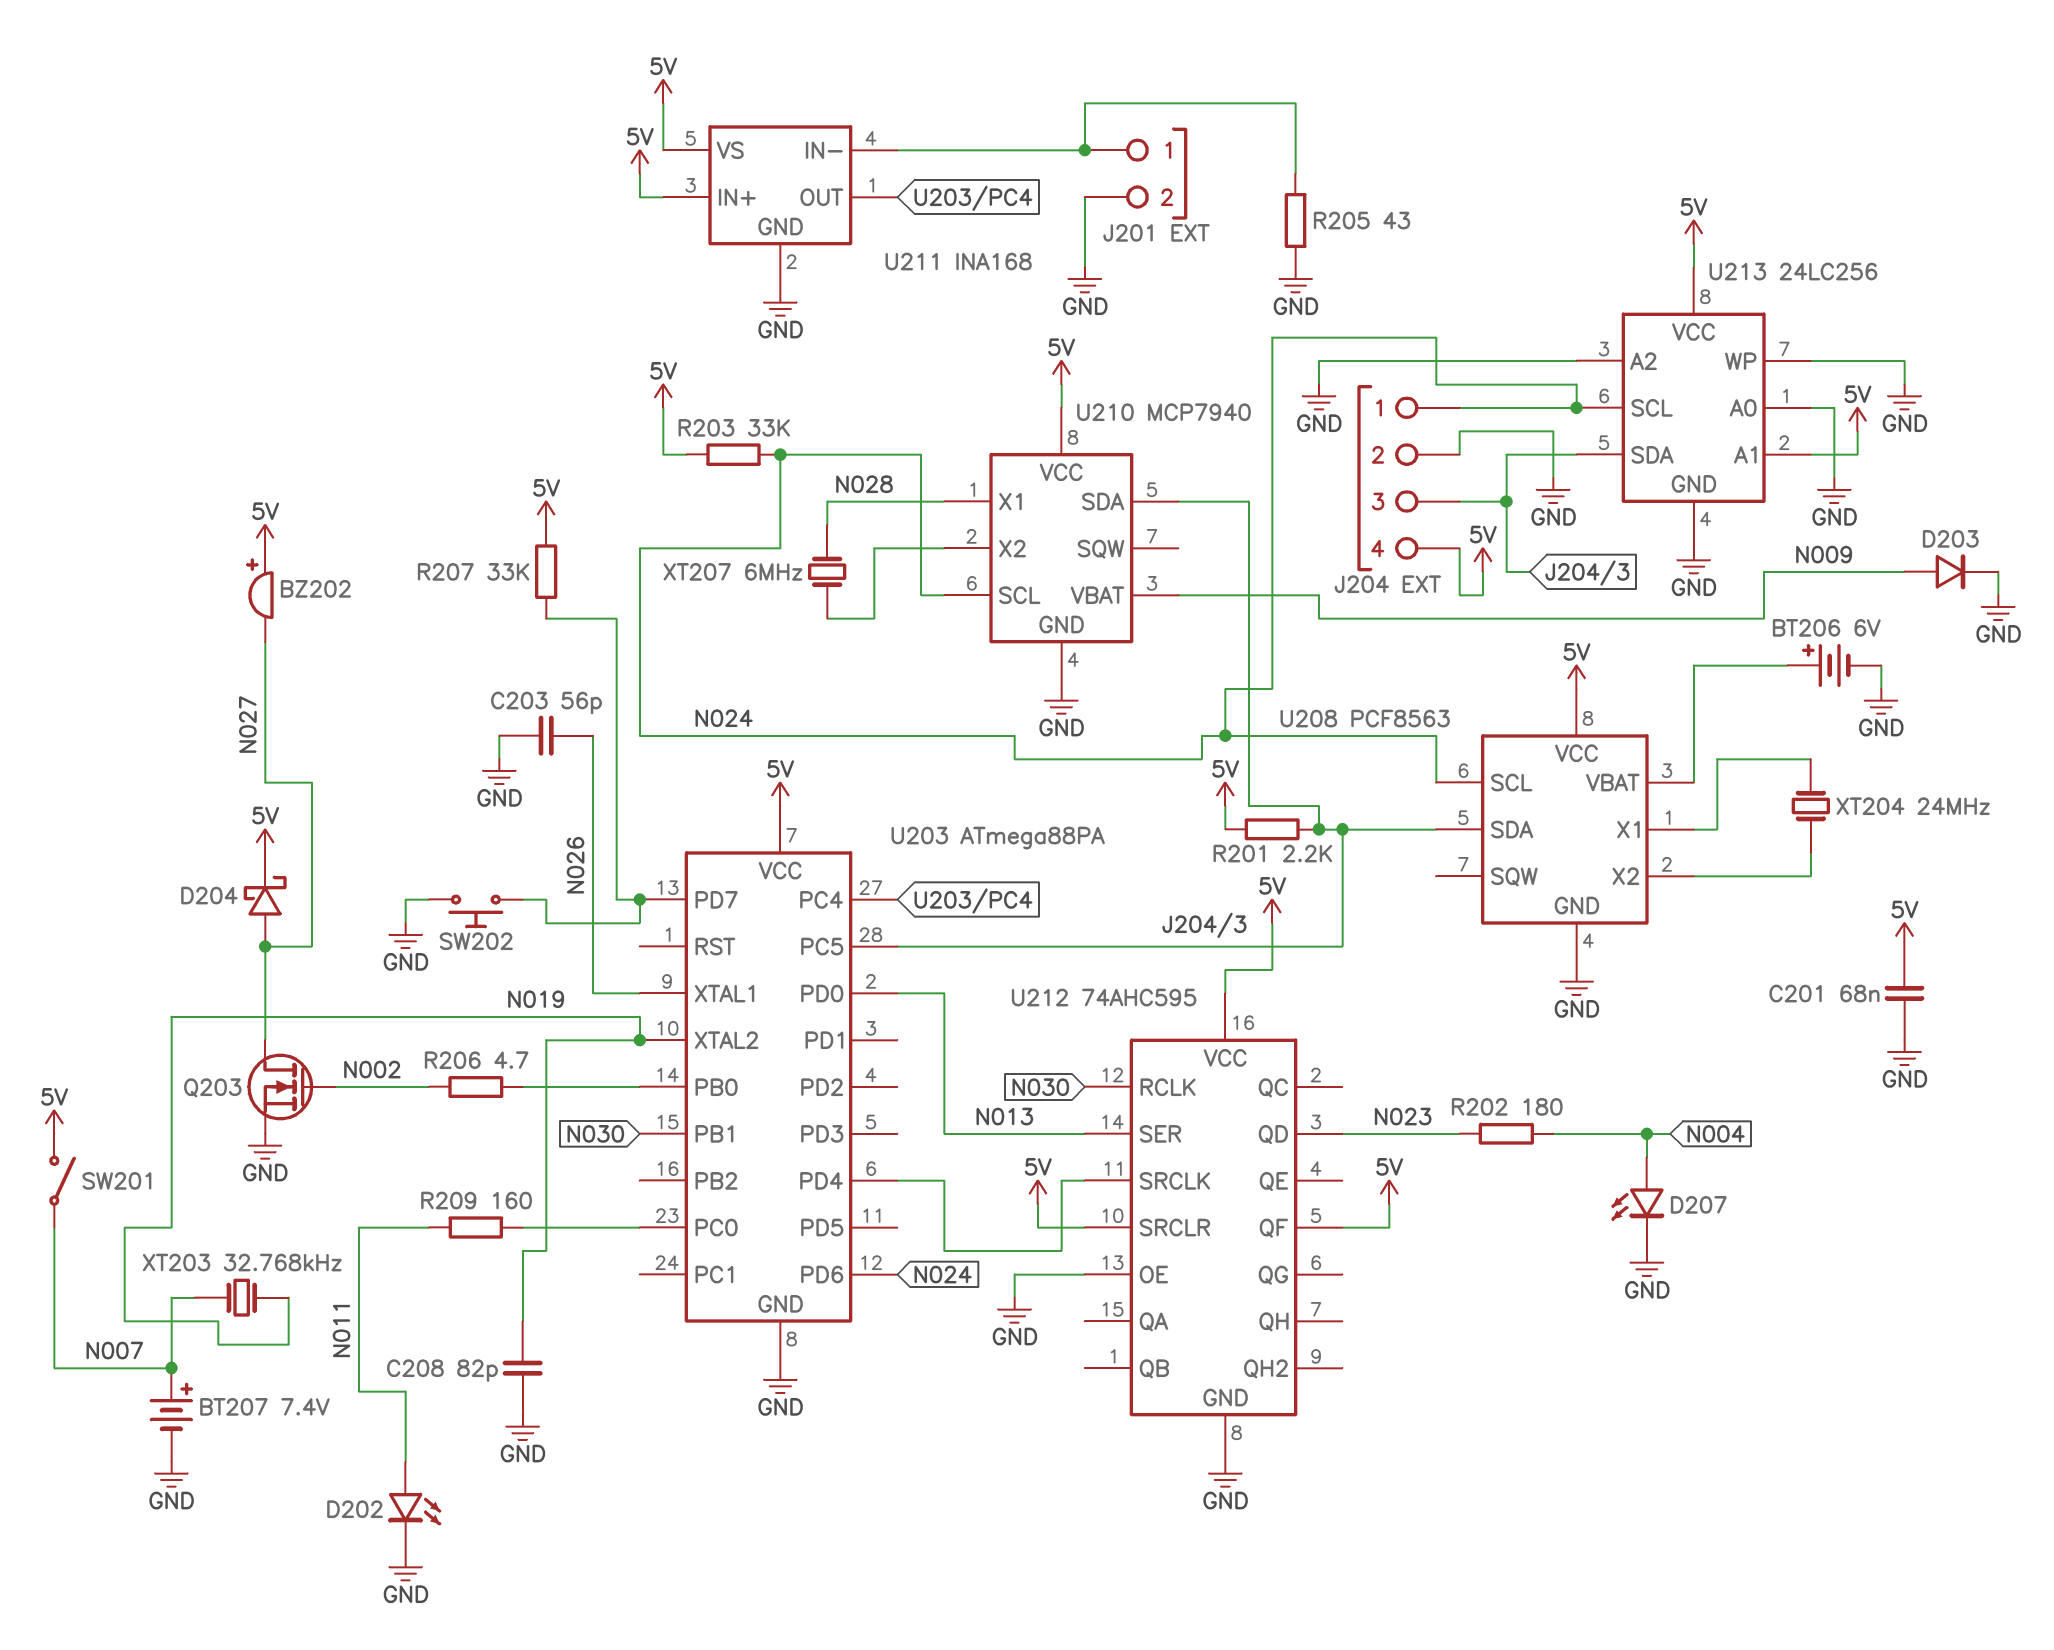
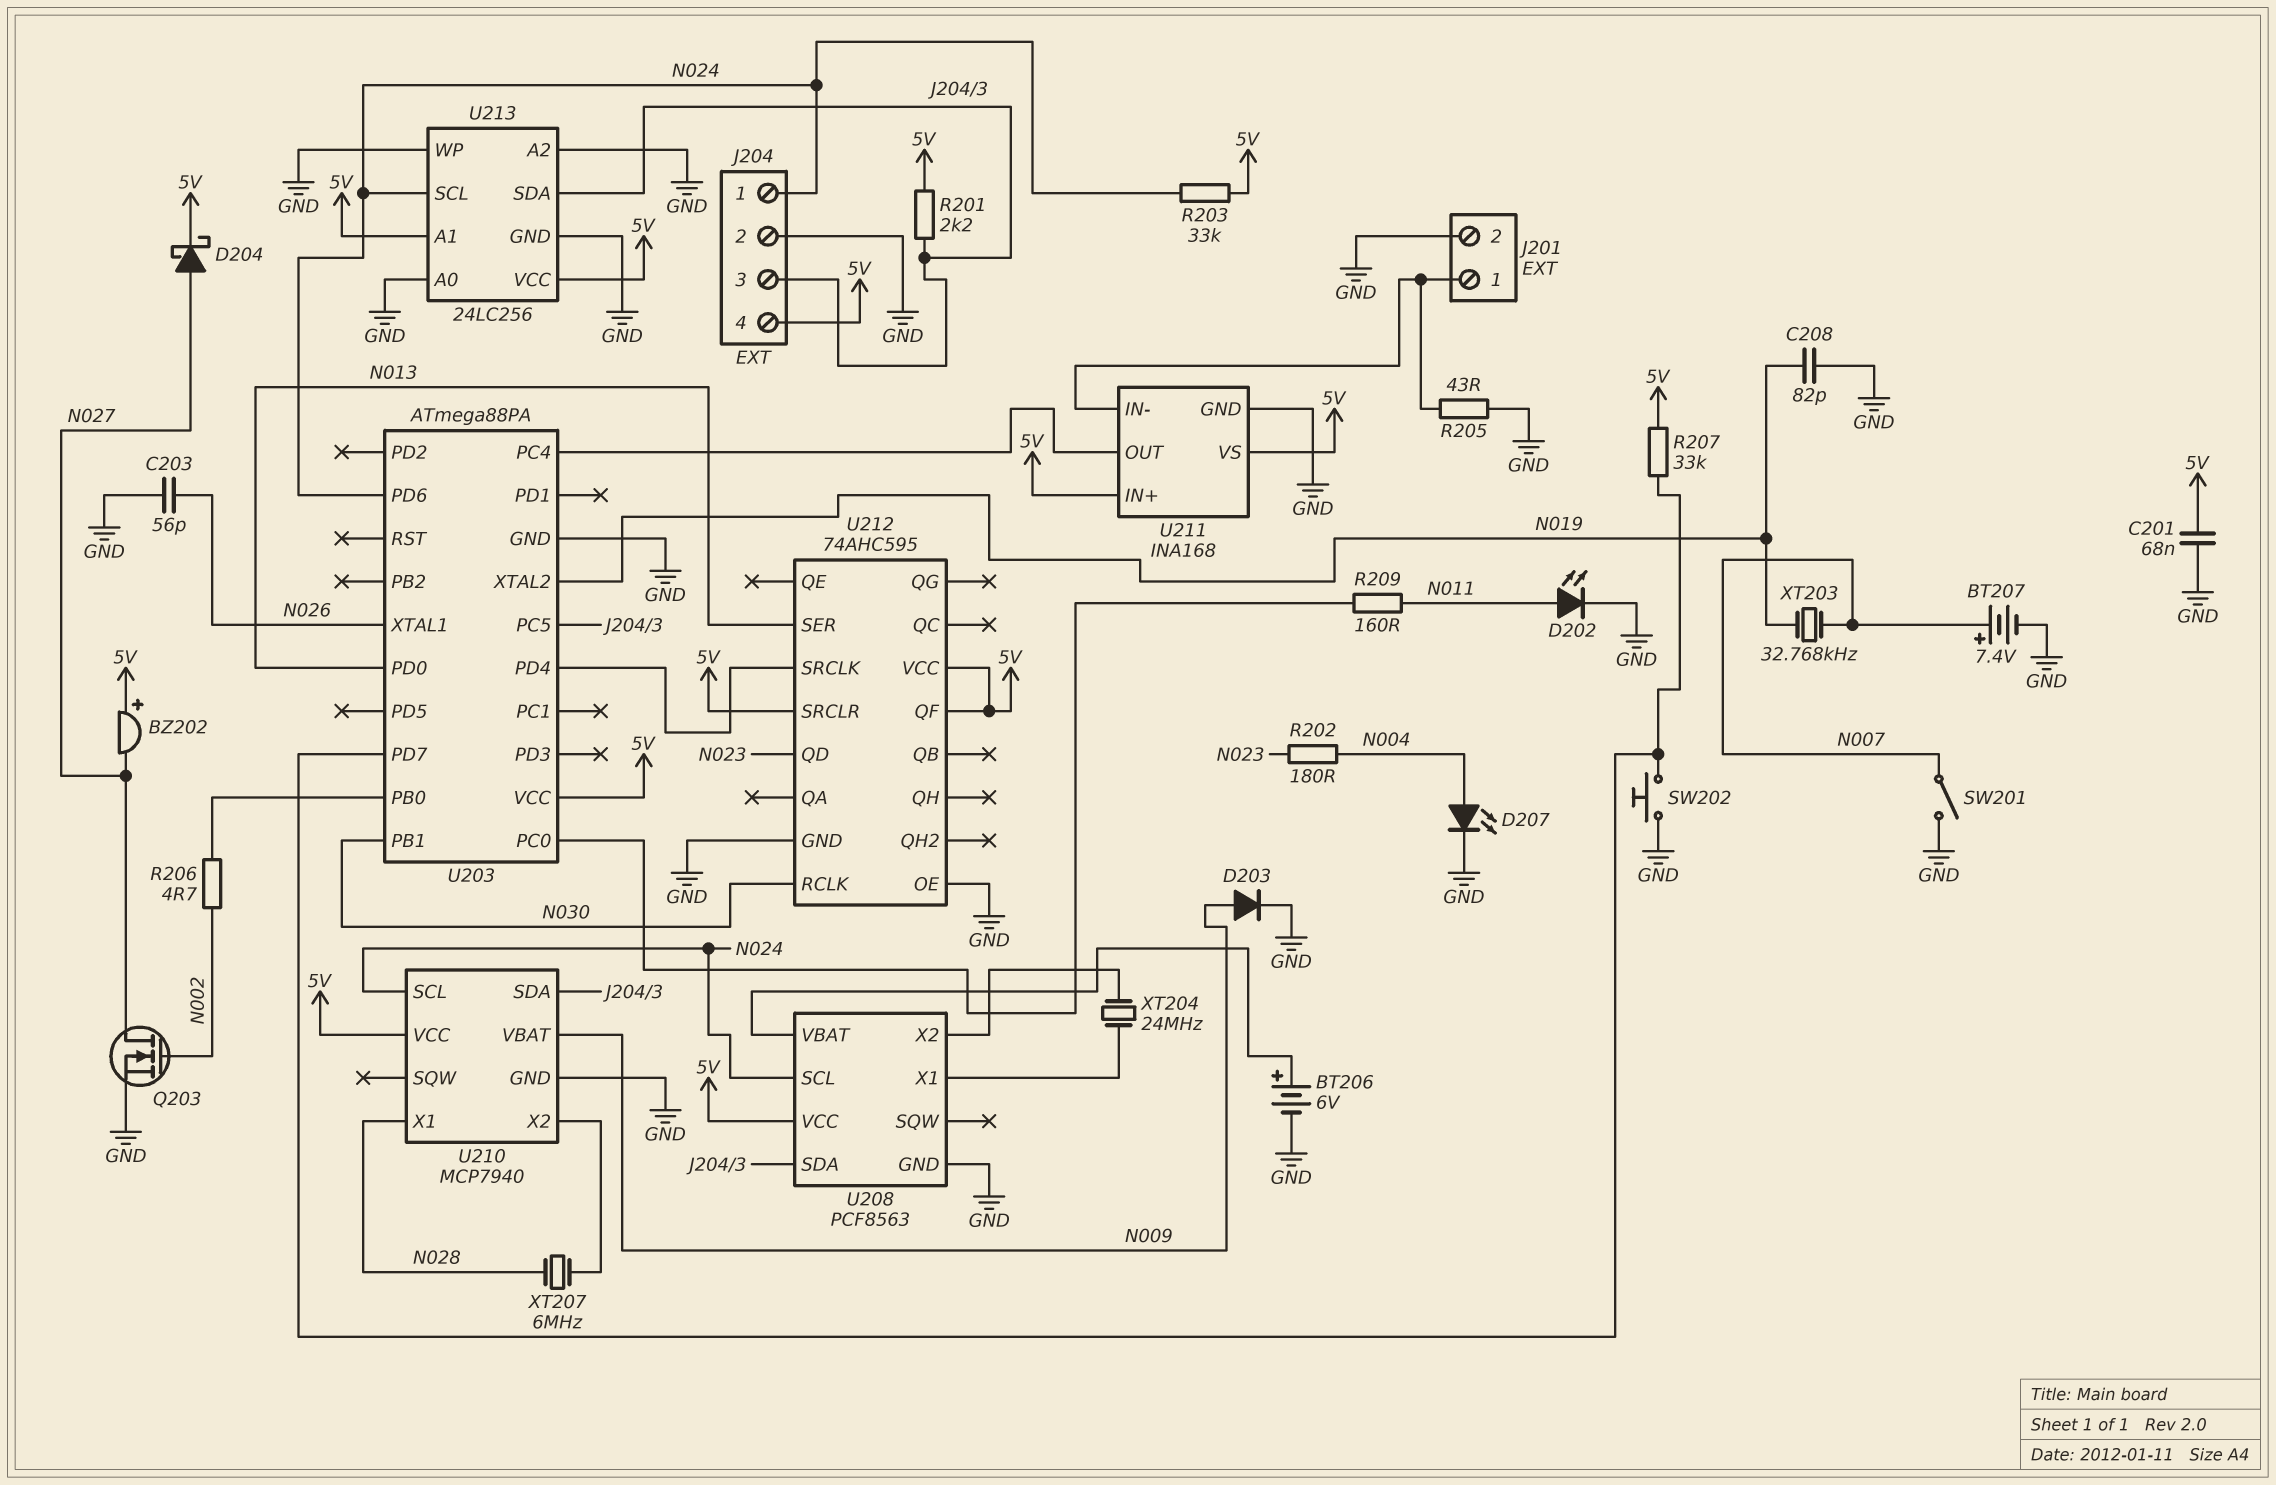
SW201: switch (5V, N007) -> switch (GND, N007)

